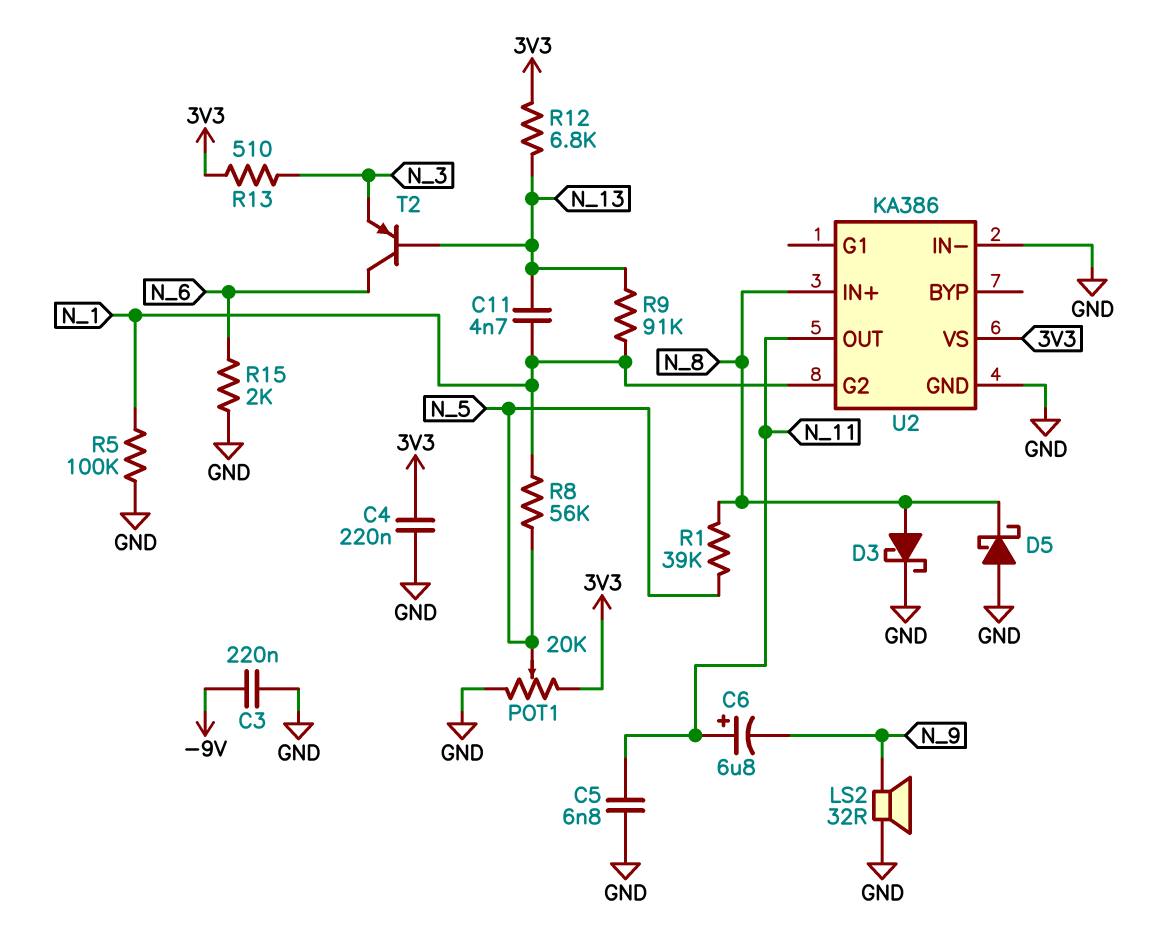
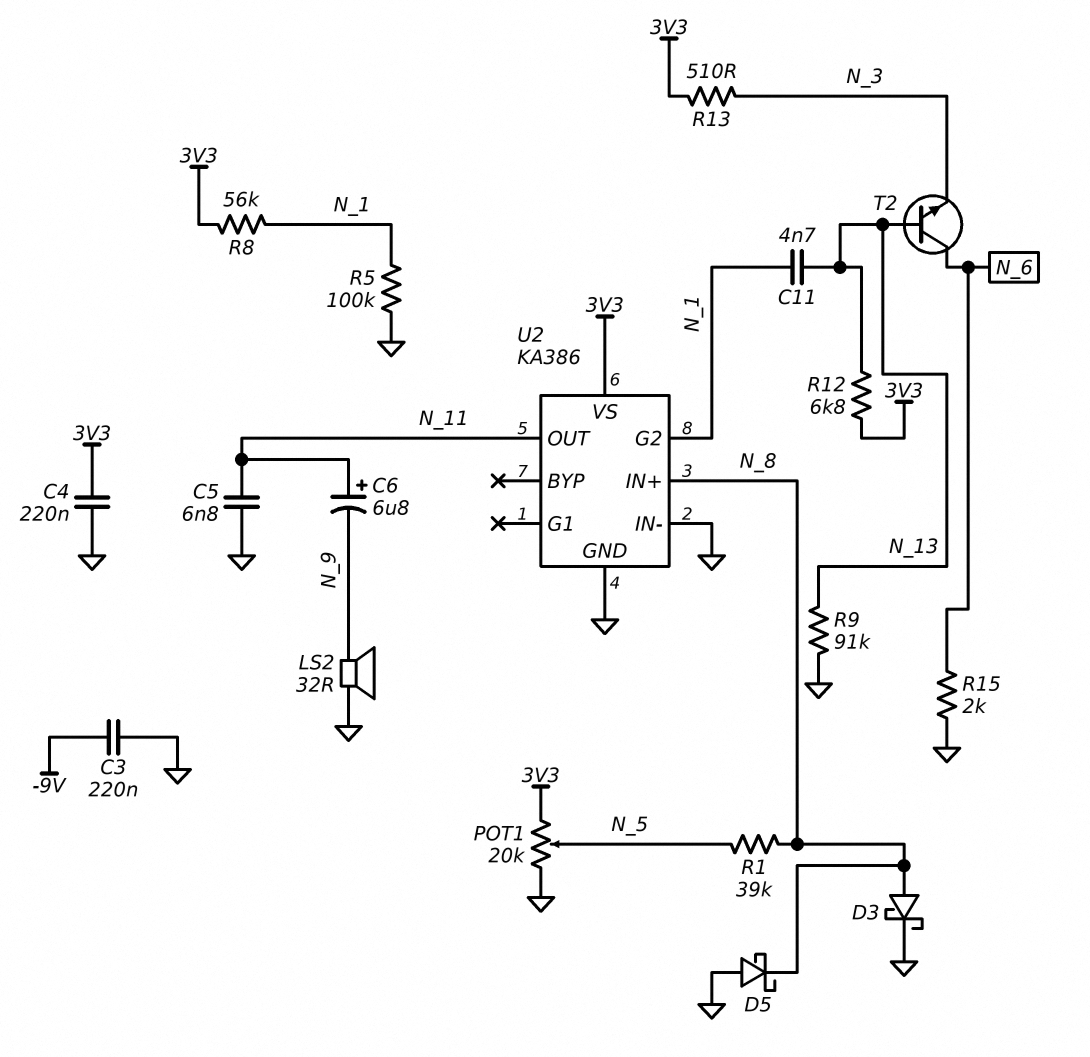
R8: 56k (N_1, N_5) -> 56k (3V3, N_1)
R9: 91k (N_1, N_13) -> 91k (GND, N_13)
T2: PNP (B N_13, C N_6, E N_3) -> NPN (B N_13, C N_6, E N_3)

